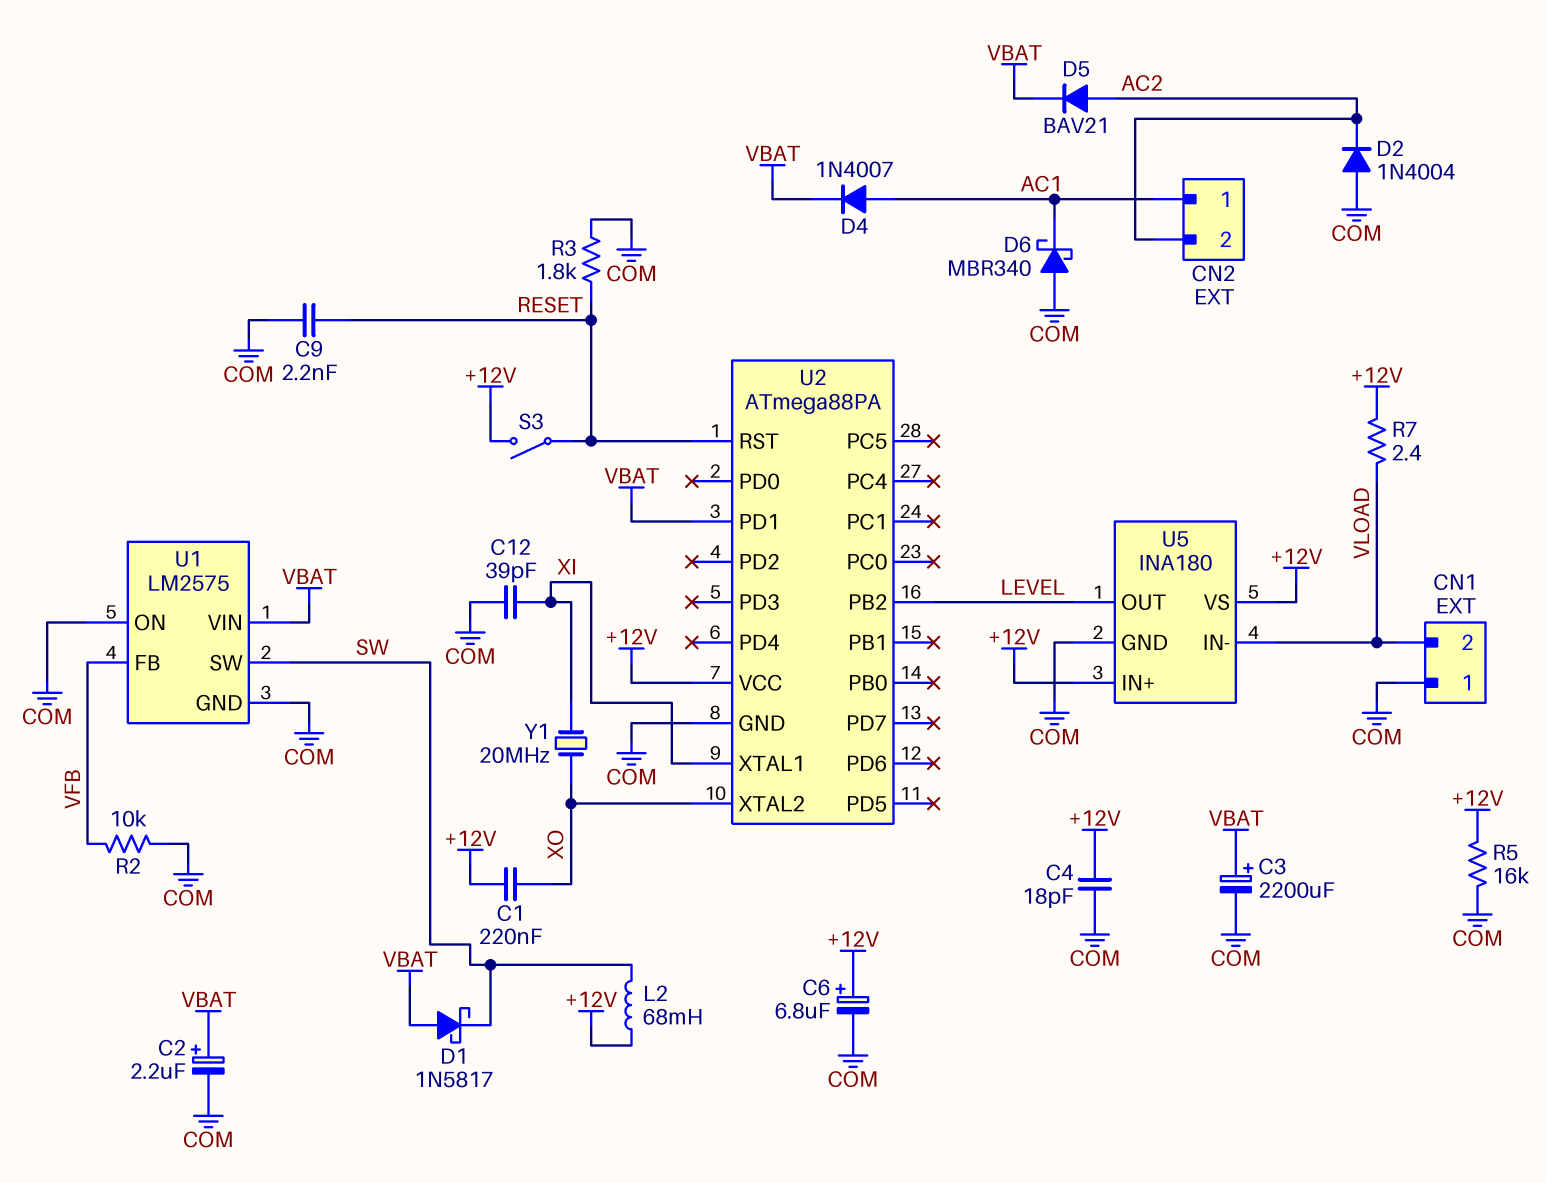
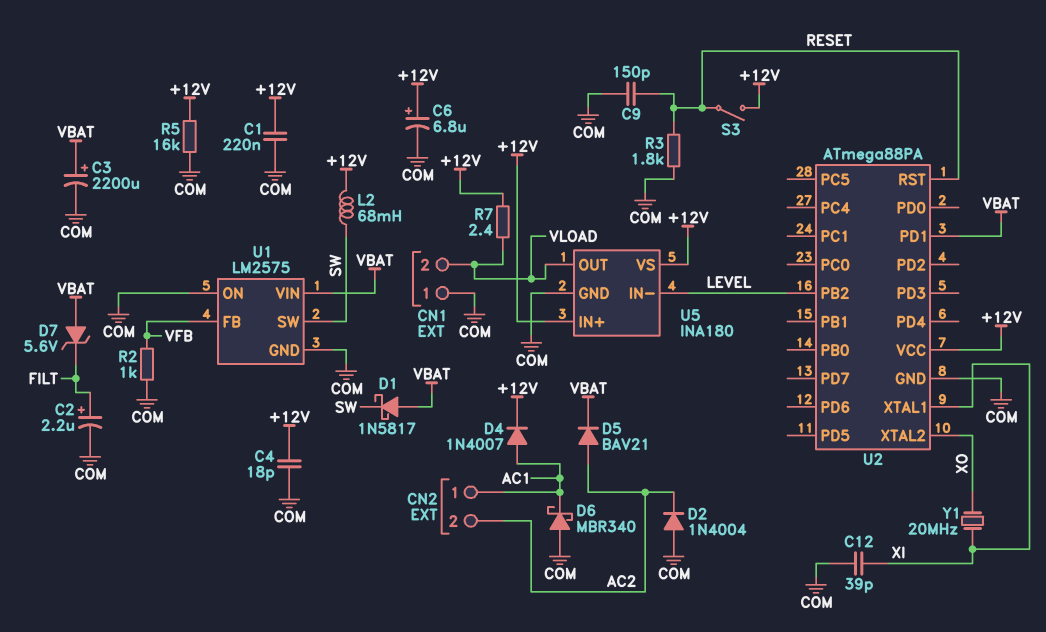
C1: 220nF (+12V, XO) -> 220nF (+12V, COM)
C2: 2.2uF (plus VBAT, minus COM) -> 2.2uF (plus FILT, minus COM)
C9: 2.2nF (COM, RESET) -> 150pF (COM, RESET)
D4: diode 1N4007 (A AC1, K VBAT) -> diode 1N4007 (A AC1, K +12V)
D7: none -> zener 5.6V (A VBAT, K FILT)
R2: 10k (COM, VFB) -> 1k (COM, VFB)
U5 pin IN-: VLOAD -> LEVEL
U5 pin OUT: LEVEL -> VLOAD

